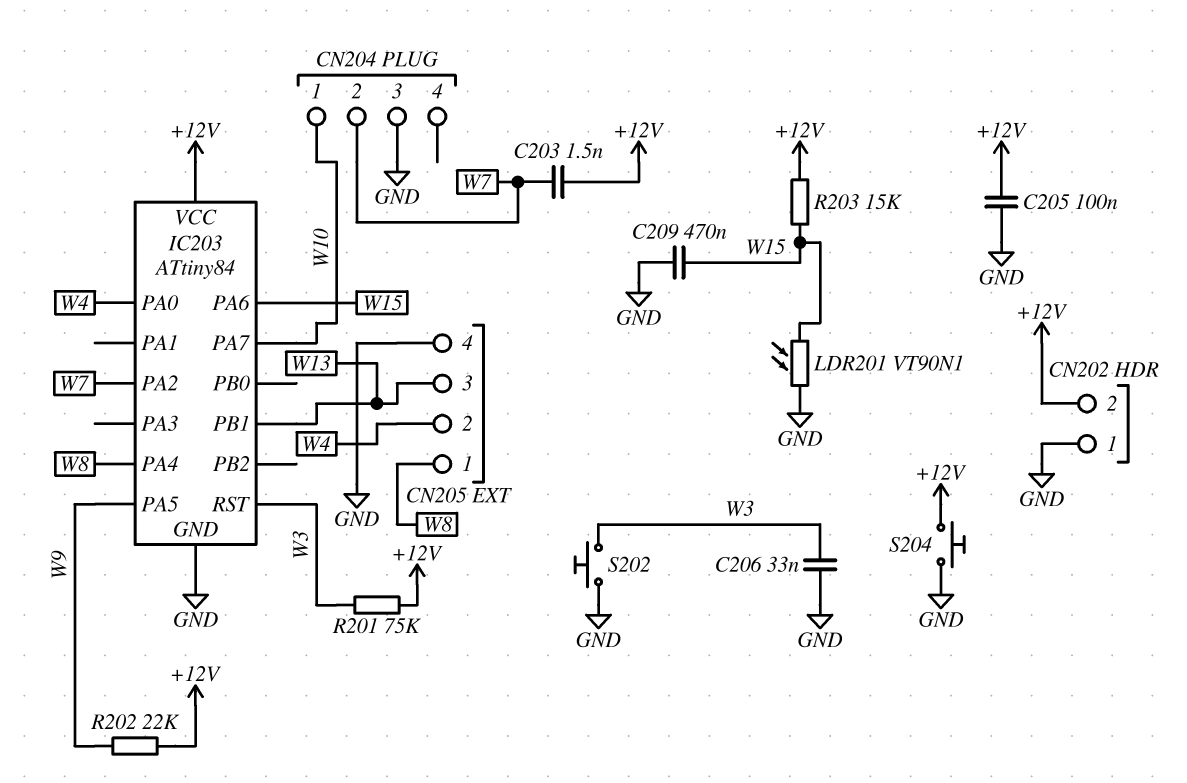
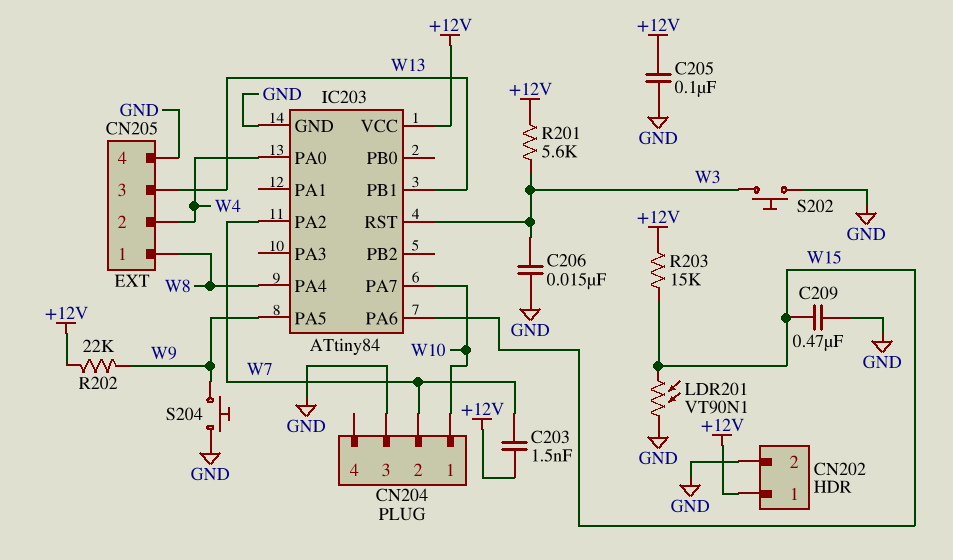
C206: 33nF (GND, W3) -> 15nF (GND, W3)
CN202 pin 1: GND -> +12V
CN202 pin 2: +12V -> GND
R201: 75k (+12V, W3) -> 5.6k (+12V, W3)
S204: button (+12V, GND) -> button (GND, W9)

